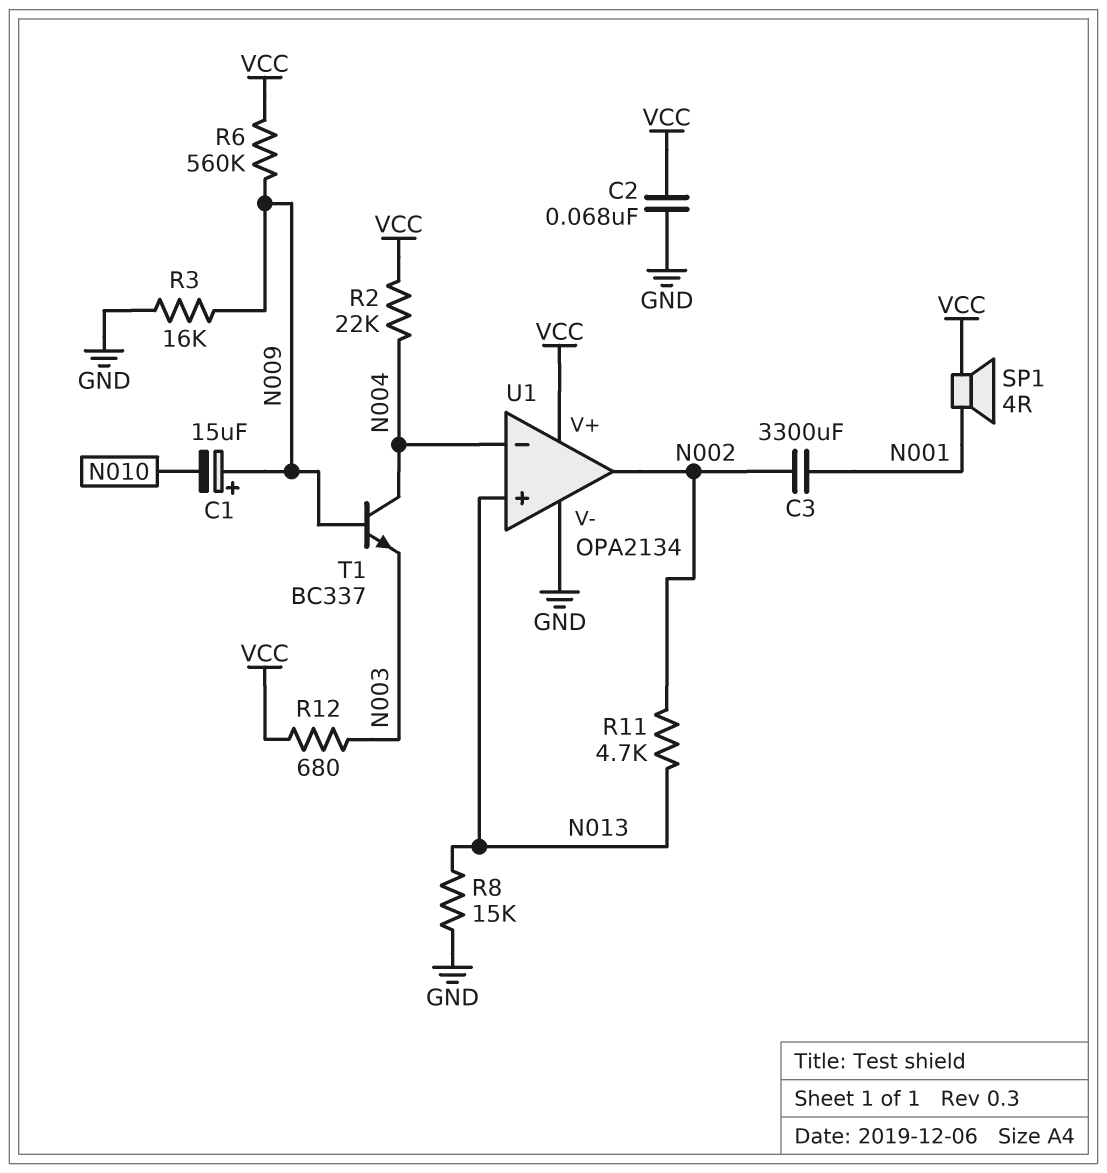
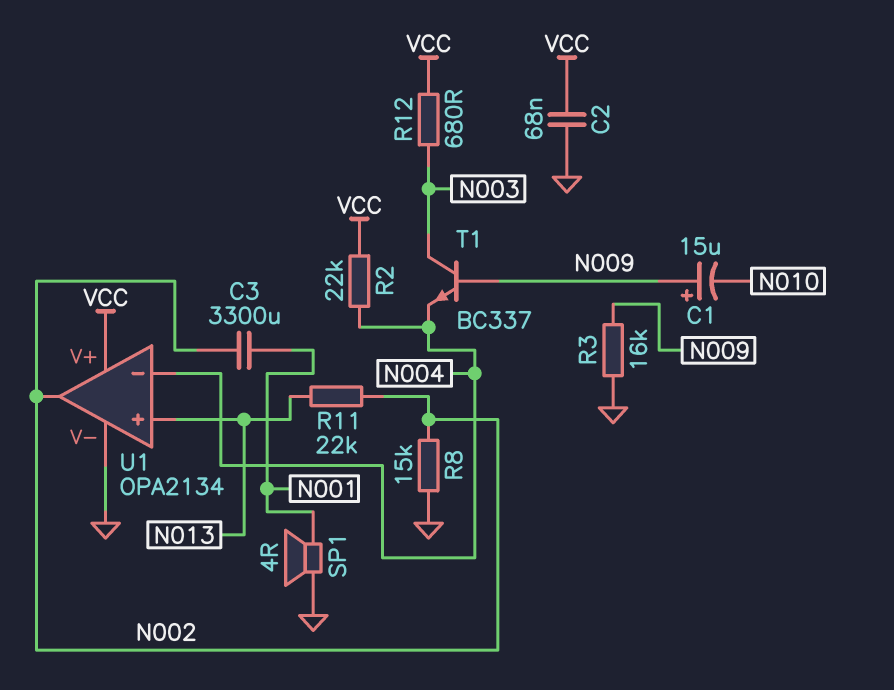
R6: 560k (N009, VCC) -> none
R8: 15k (GND, N013) -> 15k (GND, N002)
R11: 4.7k (N002, N013) -> 22k (N002, N013)
SP1: speaker 4R (N001, VCC) -> speaker 4R (GND, N001)
T1: NPN BC337 (B N009, C N004, E N003) -> NPN BC337 (B N009, C N003, E N004)

